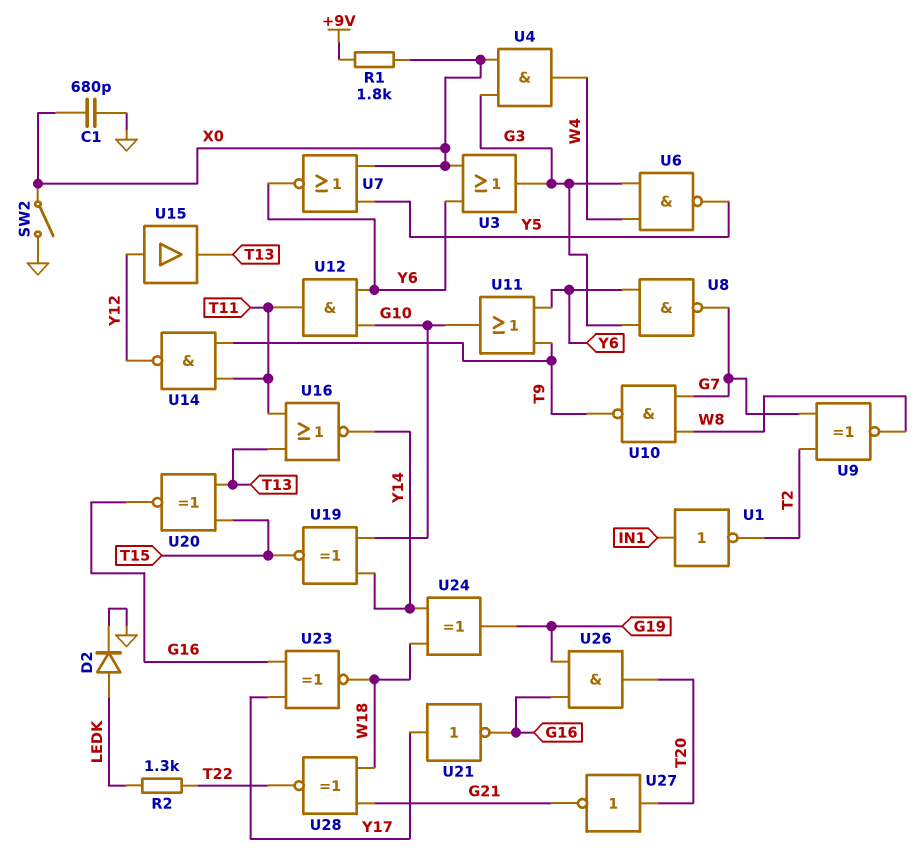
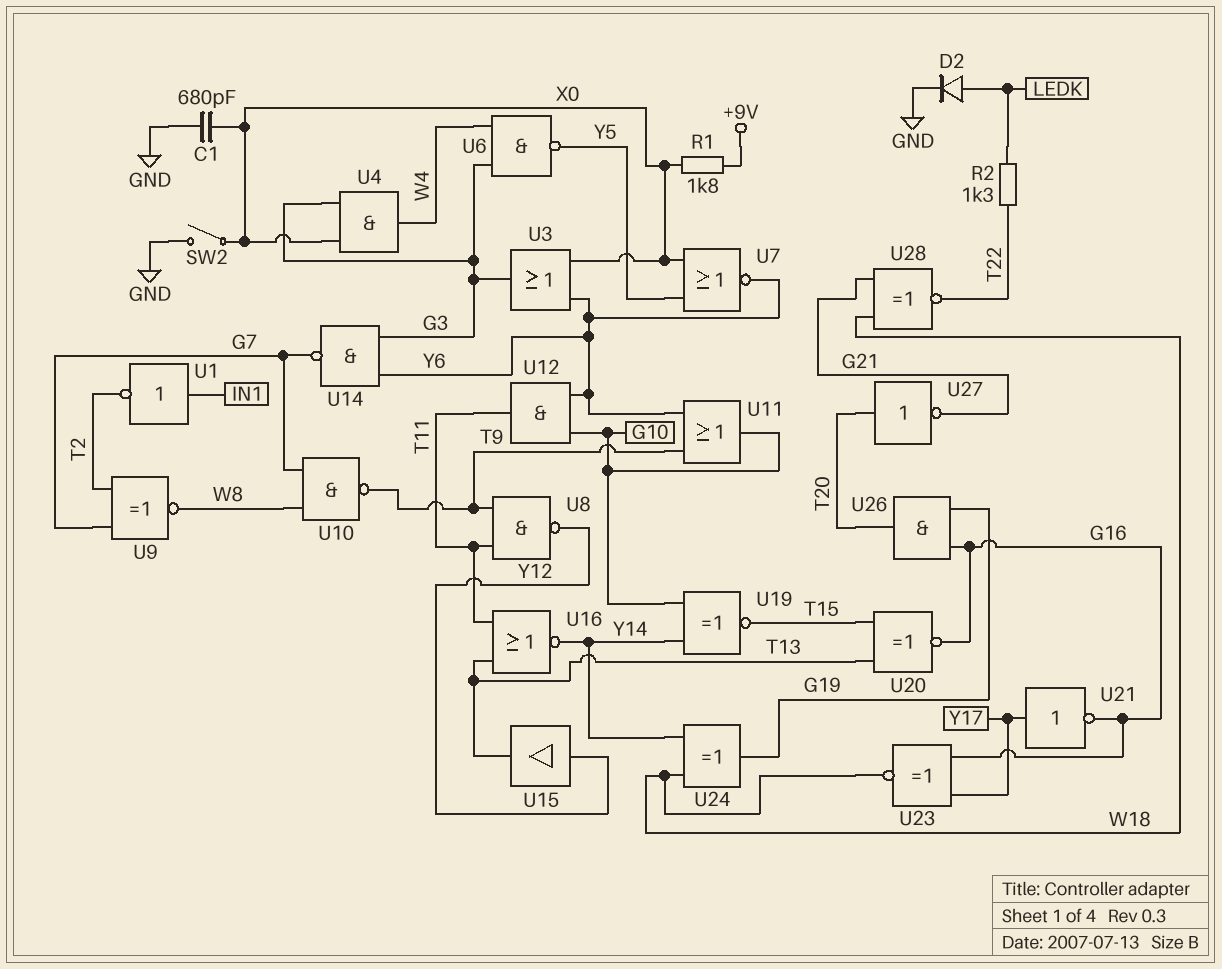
U8: NAND (in G3, in Y6, out G7) -> NAND (in T9, in T11, out Y12)
U14: NAND (in T9, in T11, out Y12) -> NAND (in G3, in Y6, out G7)

